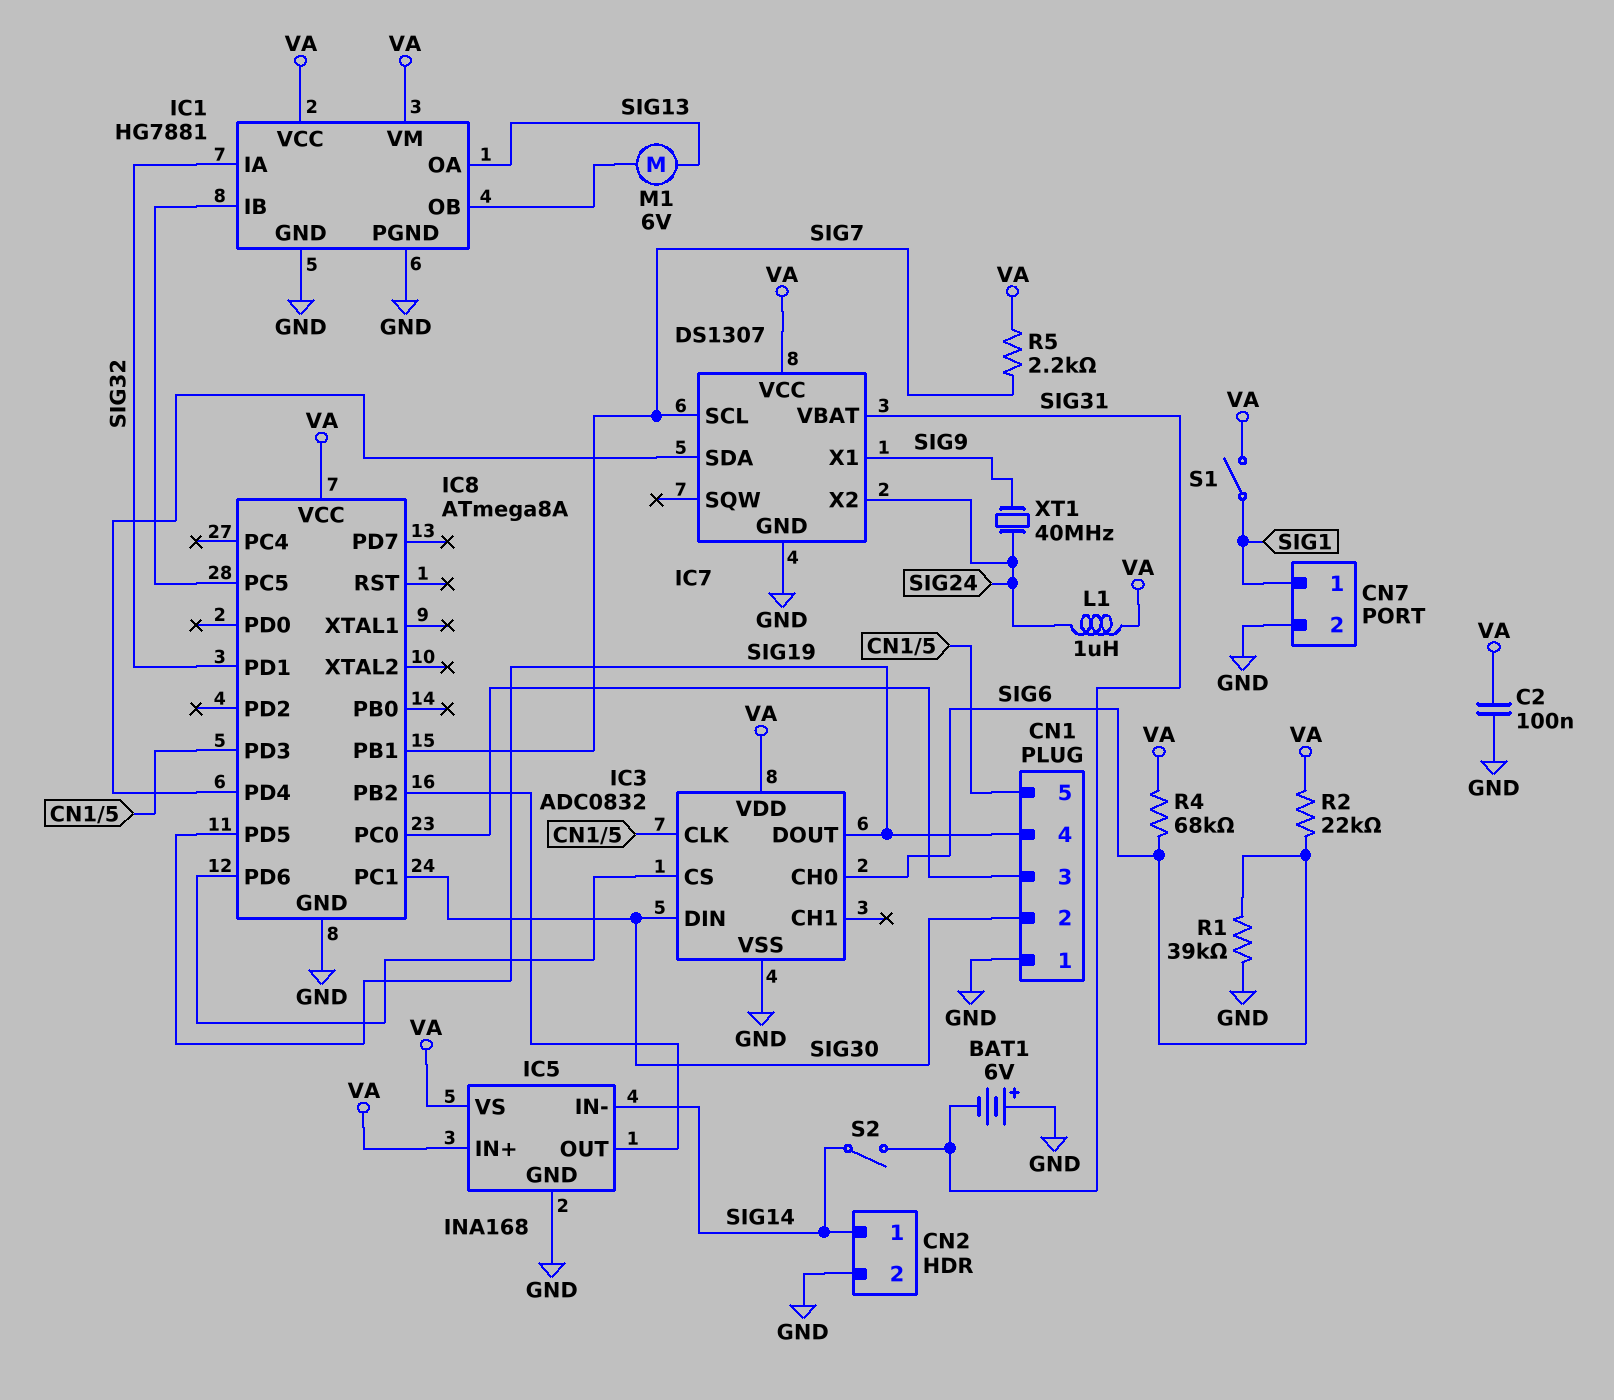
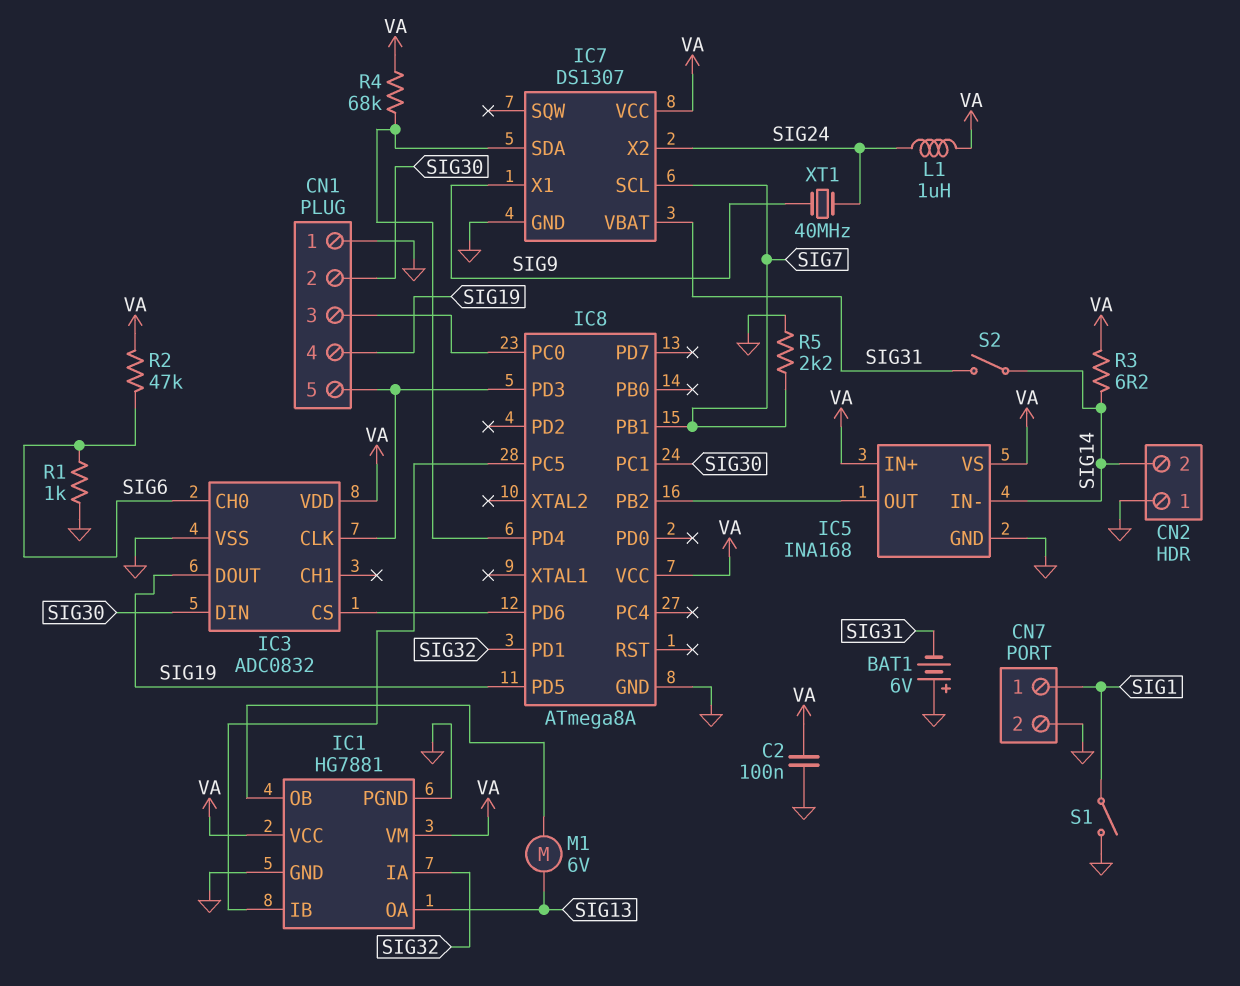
CN2 pin 1: SIG14 -> GND
CN2 pin 2: GND -> SIG14
R1: 39k (GND, SIG6) -> 1k (GND, SIG6)
R2: 22k (SIG6, VA) -> 47k (SIG6, VA)
R3: none -> 6.2 (SIG14, VA)
R4: 68k (SIG6, VA) -> 68k (IC7/SDA, VA)
R5: 2.2k (SIG7, VA) -> 2.2k (GND, SIG7)
S1: switch (SIG1, VA) -> switch (GND, SIG1)

